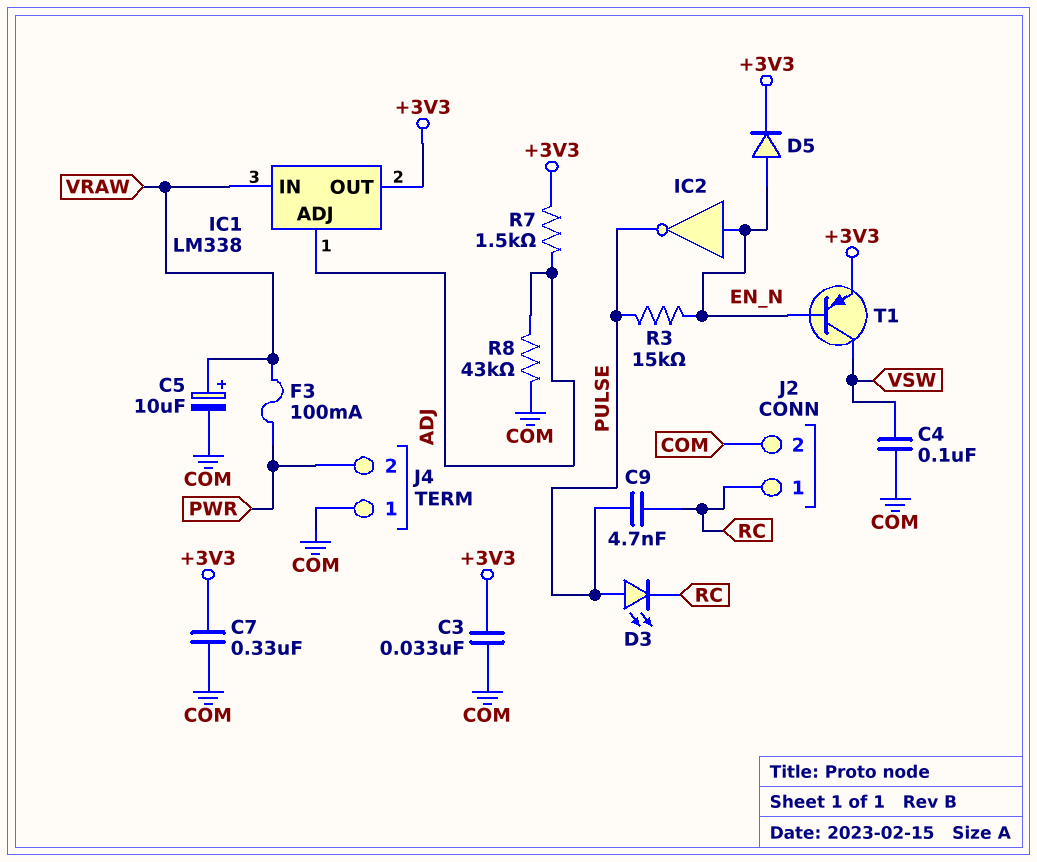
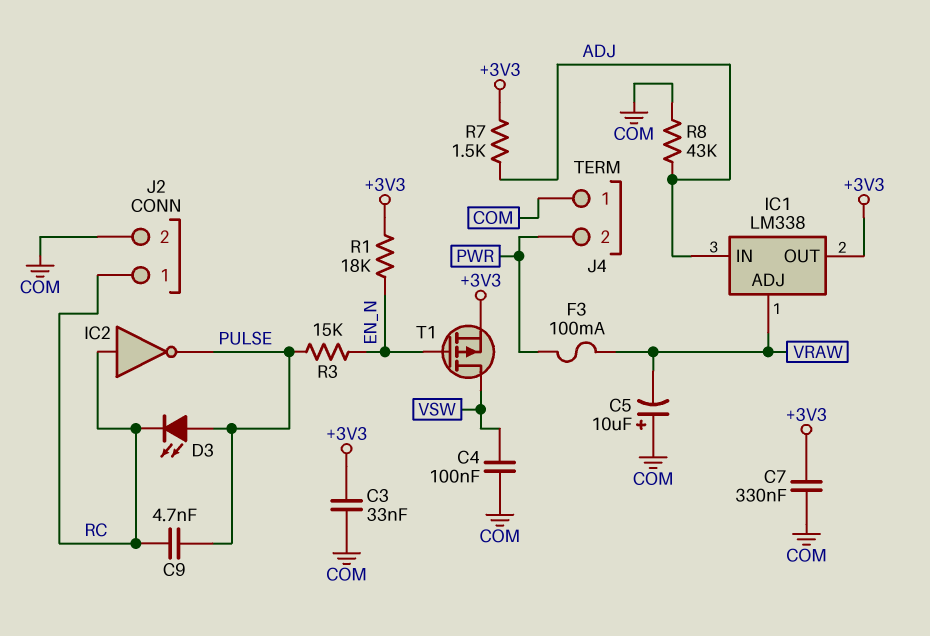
C5: 10uF (plus VRAW, minus COM) -> 10uF (plus COM, minus VRAW)
D5: diode (A EN_N, K +3V3) -> none
IC1 pin ADJ: ADJ -> VRAW
IC1 pin IN: VRAW -> ADJ
IC2: NOT (in EN_N, out PULSE) -> NOT (in RC, out PULSE)
R1: none -> 18k (+3V3, EN_N)
T1: PNP (B EN_N, C VSW, E +3V3) -> PMOS (G EN_N, D VSW, S +3V3)

